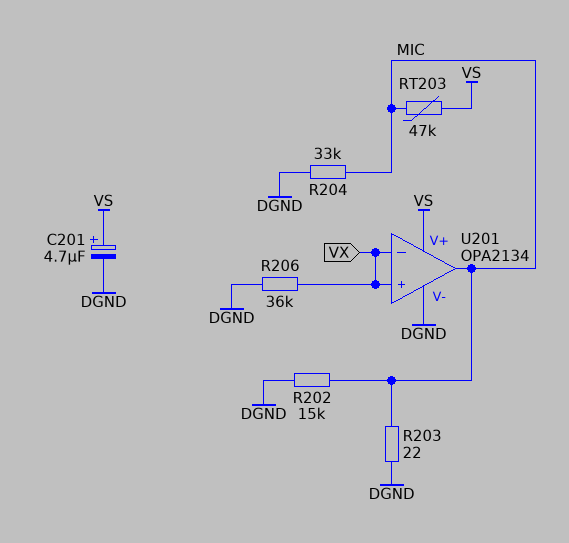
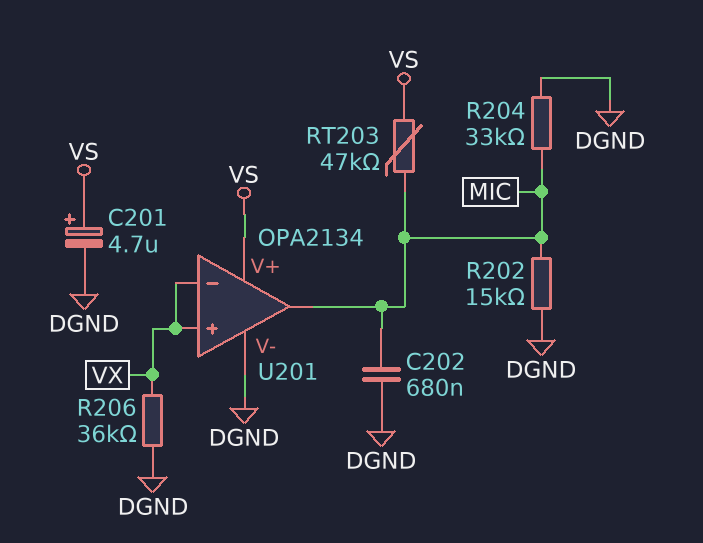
C202: none -> 680nF (DGND, MIC)
R203: 22 (DGND, MIC) -> none

